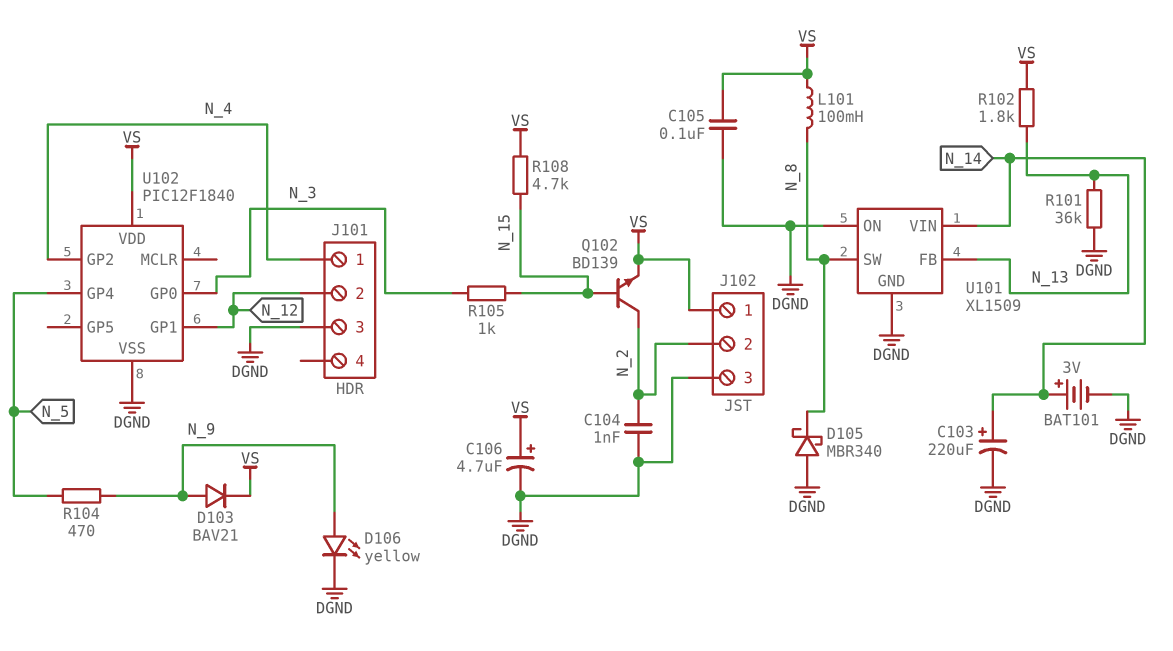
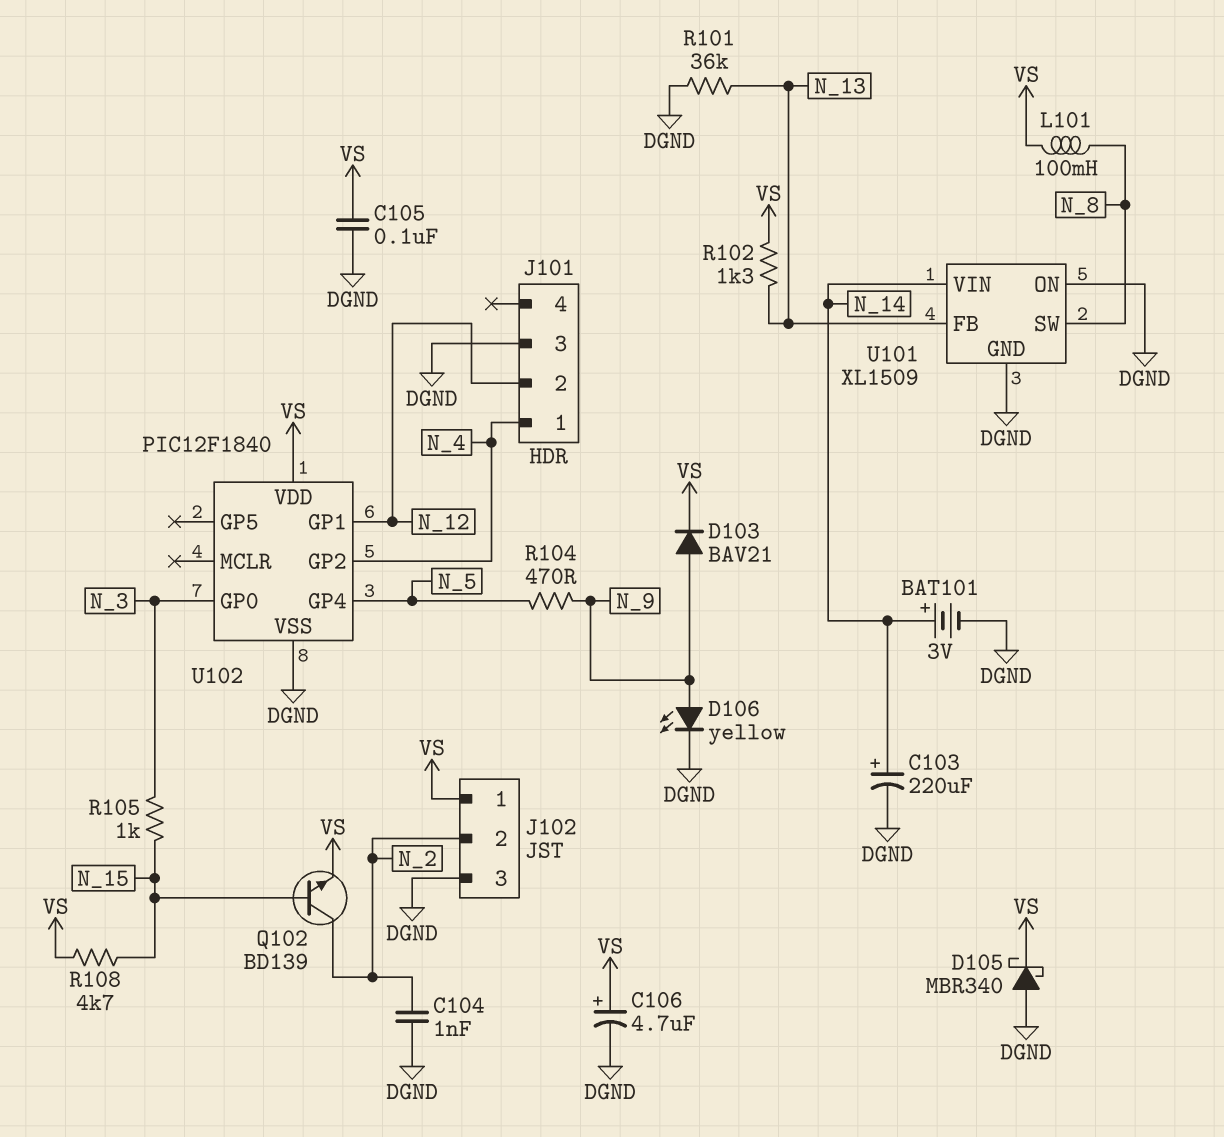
D105: schottky MBR340 (A DGND, K N_8) -> schottky MBR340 (A DGND, K VS)
R102: 1.8k (N_13, VS) -> 1.3k (N_13, VS)

